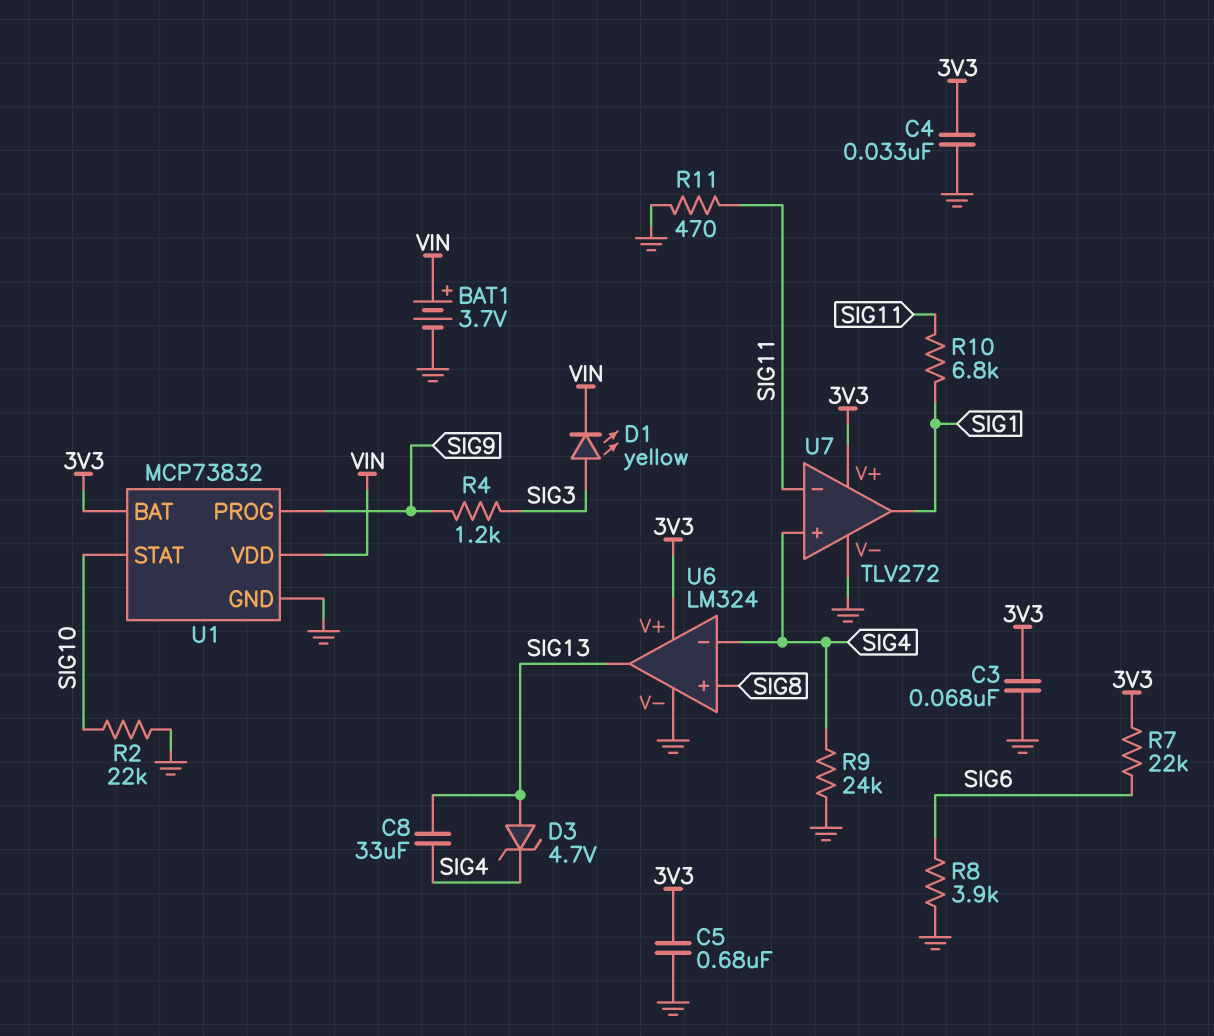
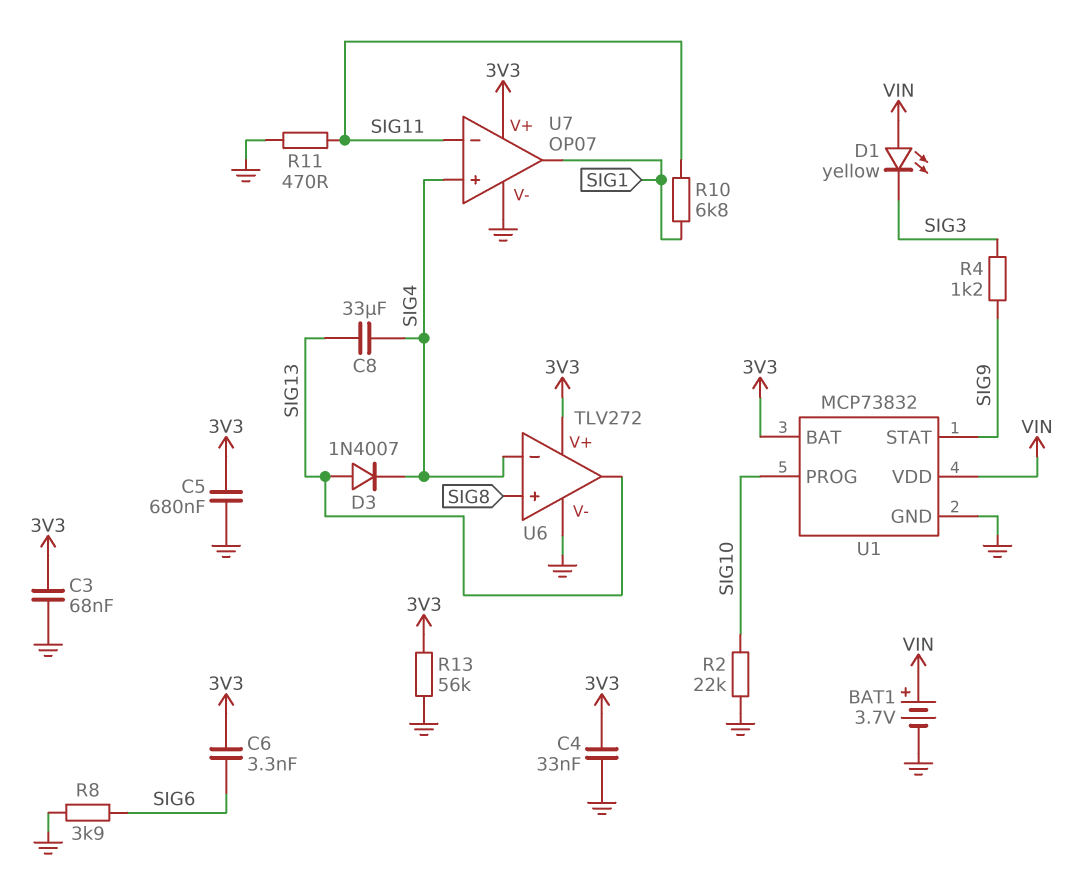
C6: none -> 3.3nF (3V3, SIG6)
D1: LED yellow (A SIG3, K VIN) -> LED yellow (A VIN, K SIG3)
D3: zener 4.7V (A SIG13, K SIG4) -> diode 1N4007 (A SIG13, K SIG4)
R7: 22k (3V3, SIG6) -> none
R9: 24k (GND, SIG4) -> none
R13: none -> 56k (3V3, GND)
U1 pin PROG: SIG9 -> SIG10
U1 pin STAT: SIG10 -> SIG9
U6: LM324 -> TLV272
U7: TLV272 -> OP07

